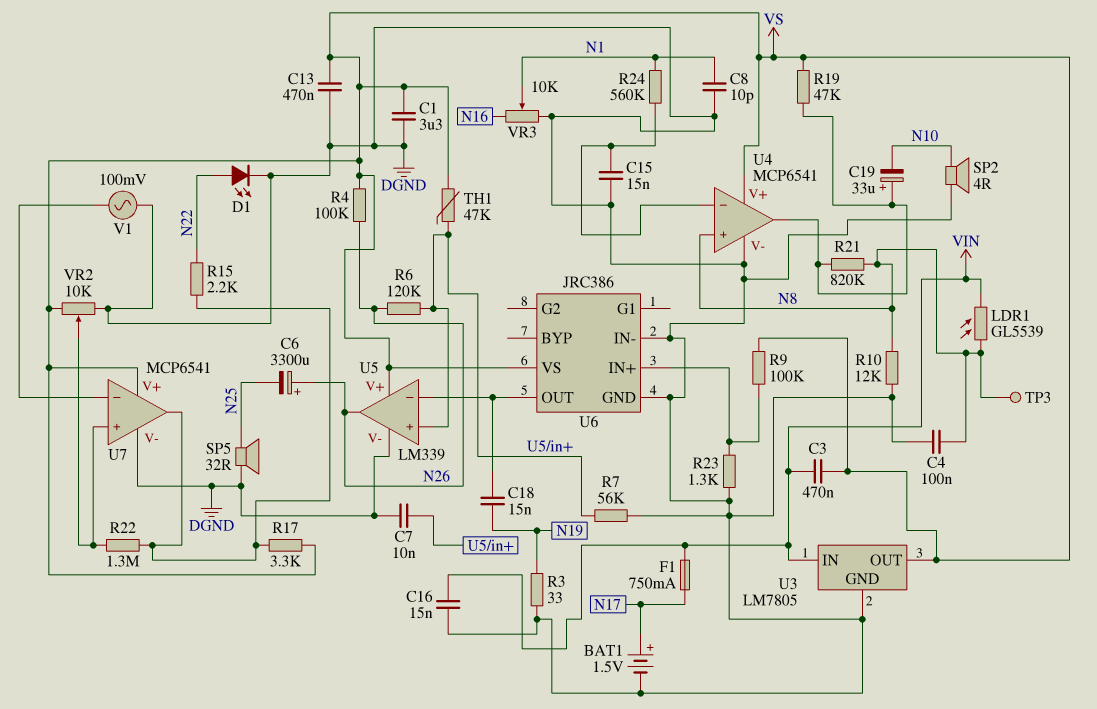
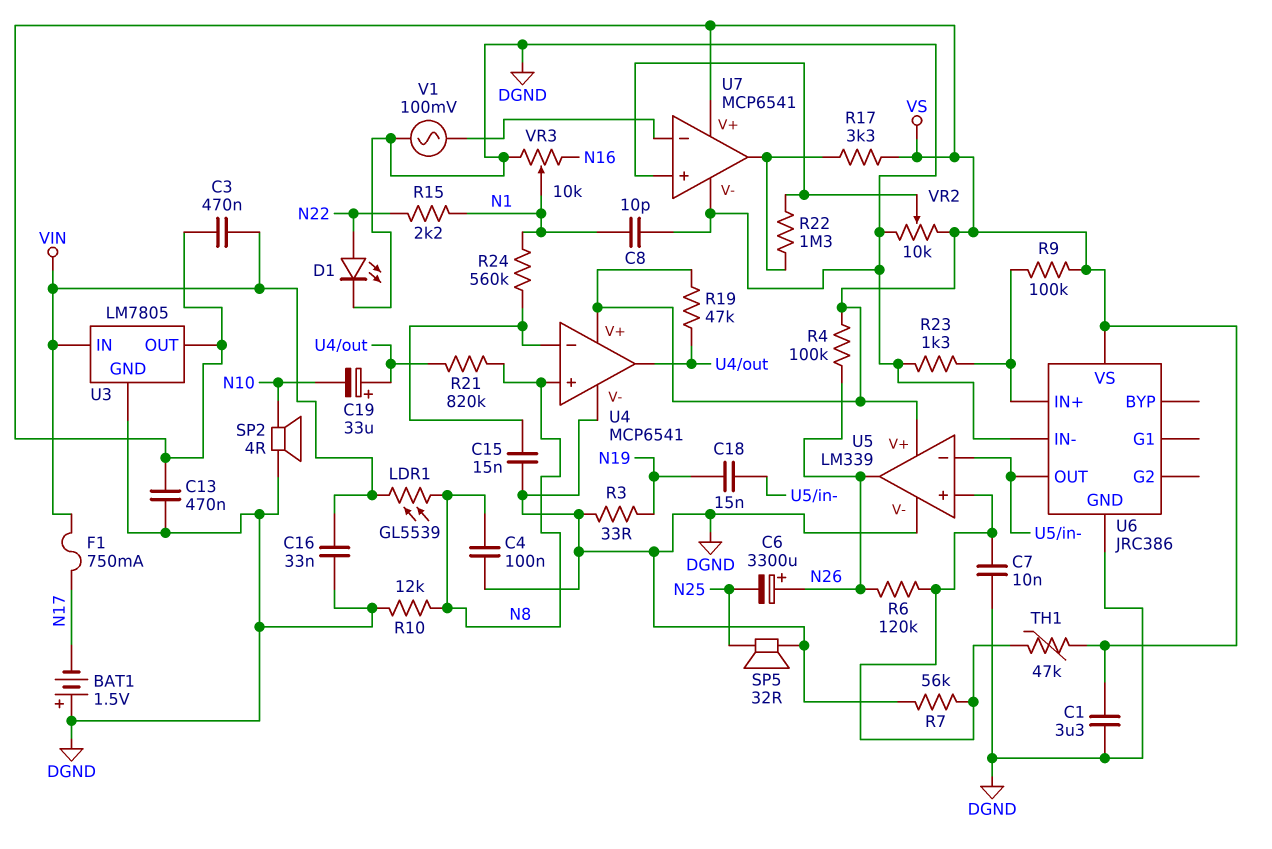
BAT1: 1.5V (plus N17, minus DGND) -> 1.5V (plus DGND, minus N17)
C16: 15nF (DGND, VIN) -> 33nF (DGND, VIN)
R15: 2.2k (N22, U7/out) -> 2.2k (N1, N22)
TP3: test point (N8) -> none

